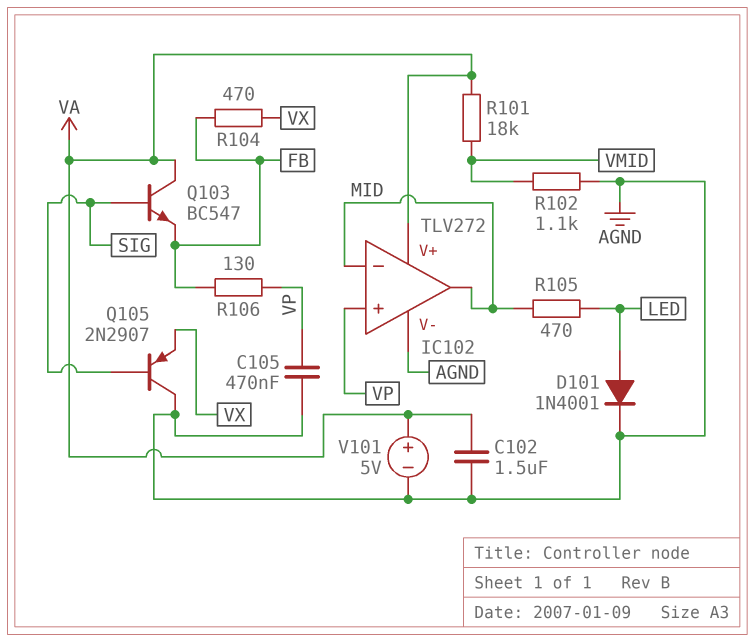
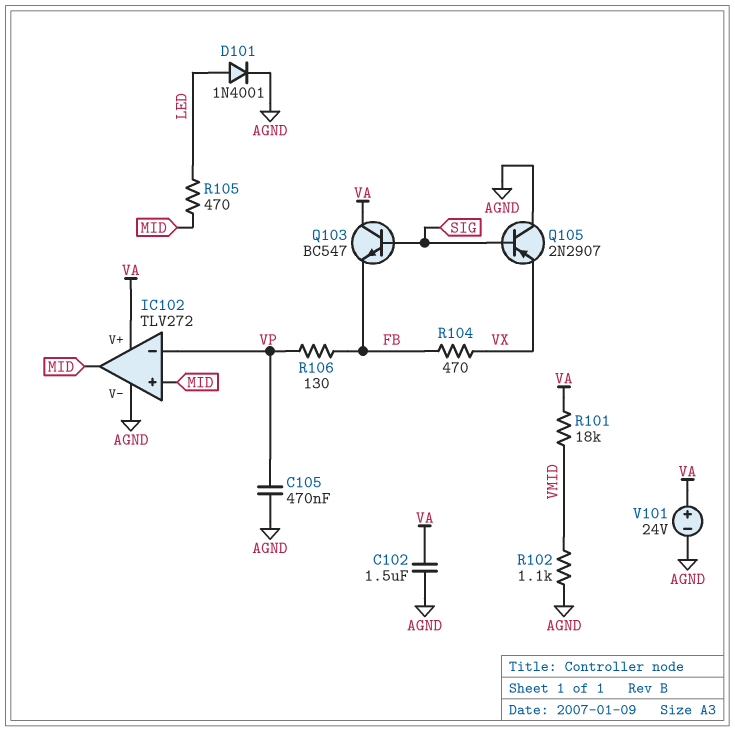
IC102 pin in+: VP -> MID
IC102 pin in-: MID -> VP
V101: 5V (plus VA, minus AGND) -> 24V (plus VA, minus AGND)

